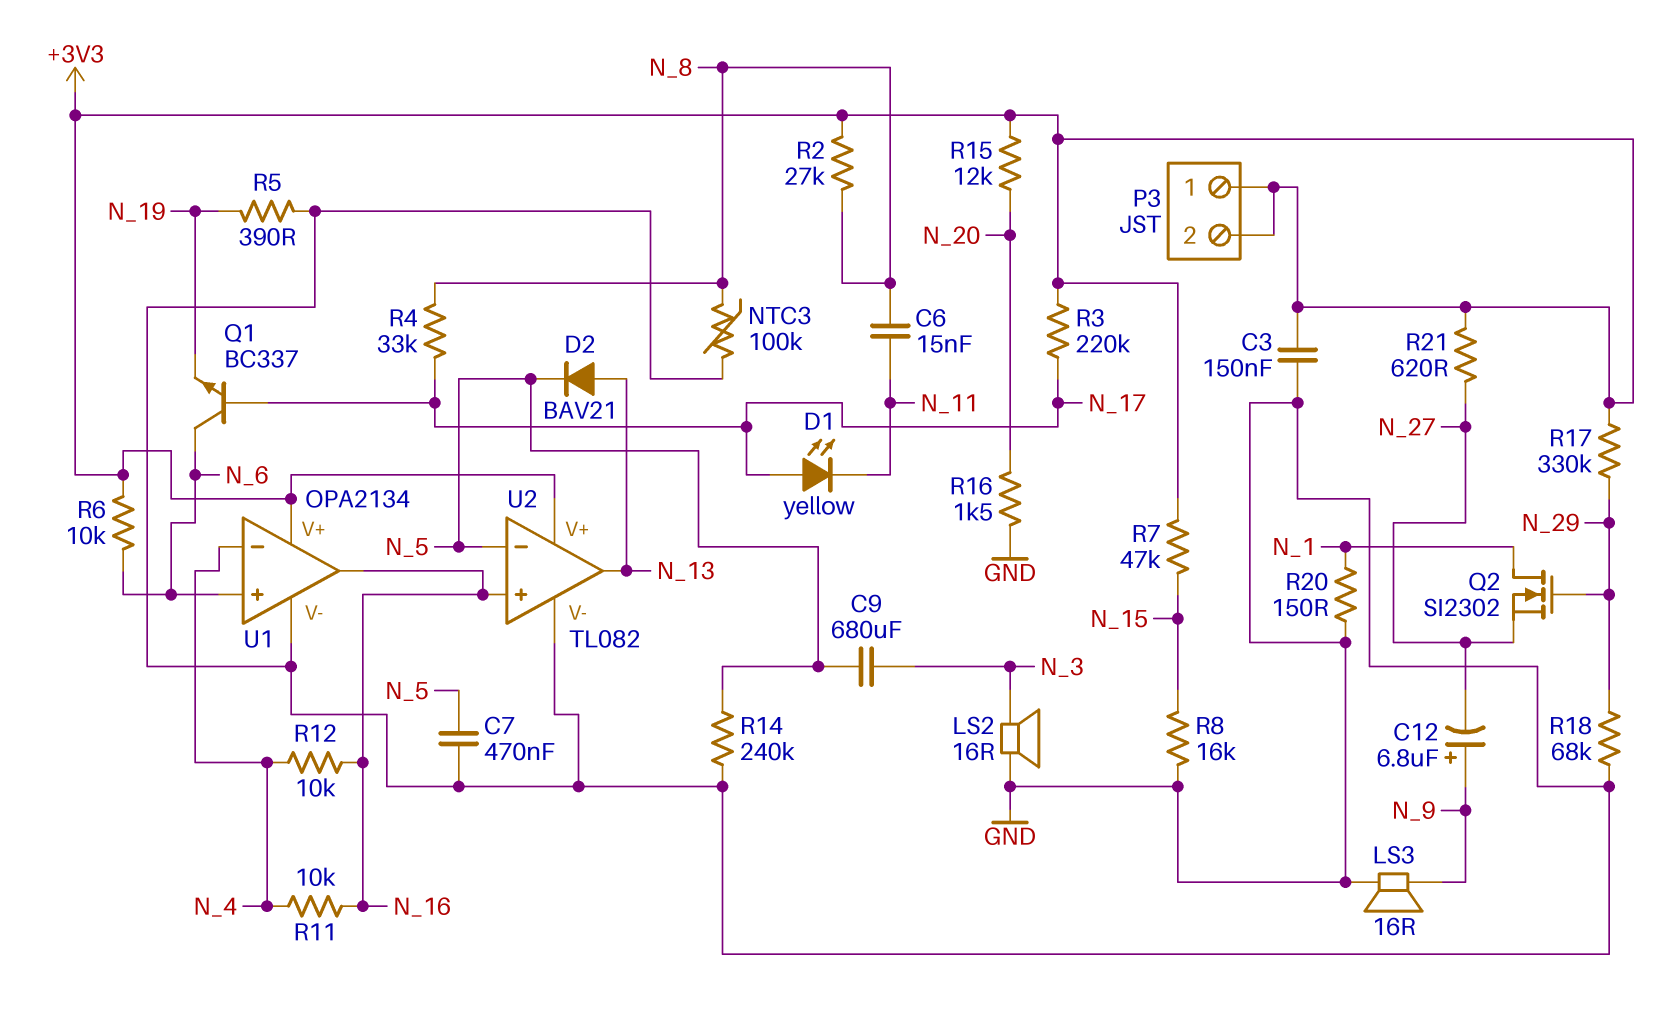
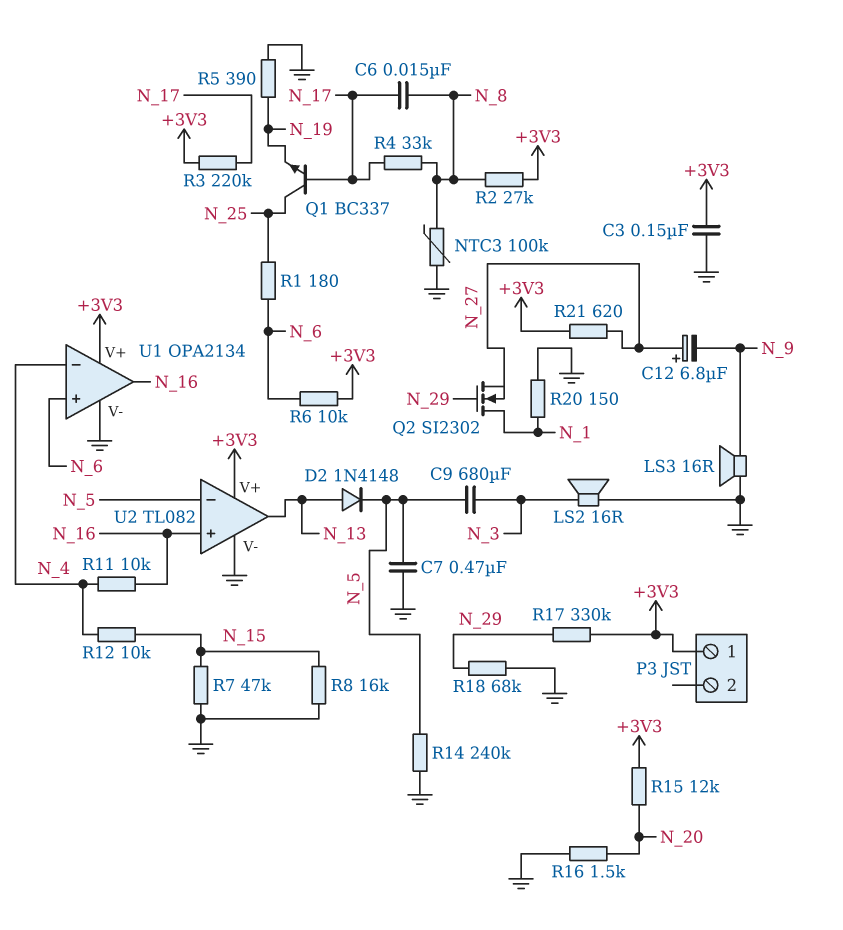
C6: 15nF (N_8, N_11) -> 15nF (N_8, N_17)
C12: 6.8uF (plus N_9, minus N_27) -> 6.8uF (plus N_27, minus N_9)
D1: LED yellow (A N_17, K N_11) -> none
D2: diode BAV21 (A N_13, K N_5) -> diode 1N4148 (A N_13, K N_5)
P3 pin 2: +3V3 -> none
Q1: NPN BC337 (B N_17, C N_6, E N_19) -> NPN BC337 (B N_17, C N_25, E N_19)
R1: none -> 180 (N_6, N_25)
R7: 47k (+3V3, N_15) -> 47k (GND, N_15)
R12: 10k (N_4, N_16) -> 10k (N_4, N_15)

